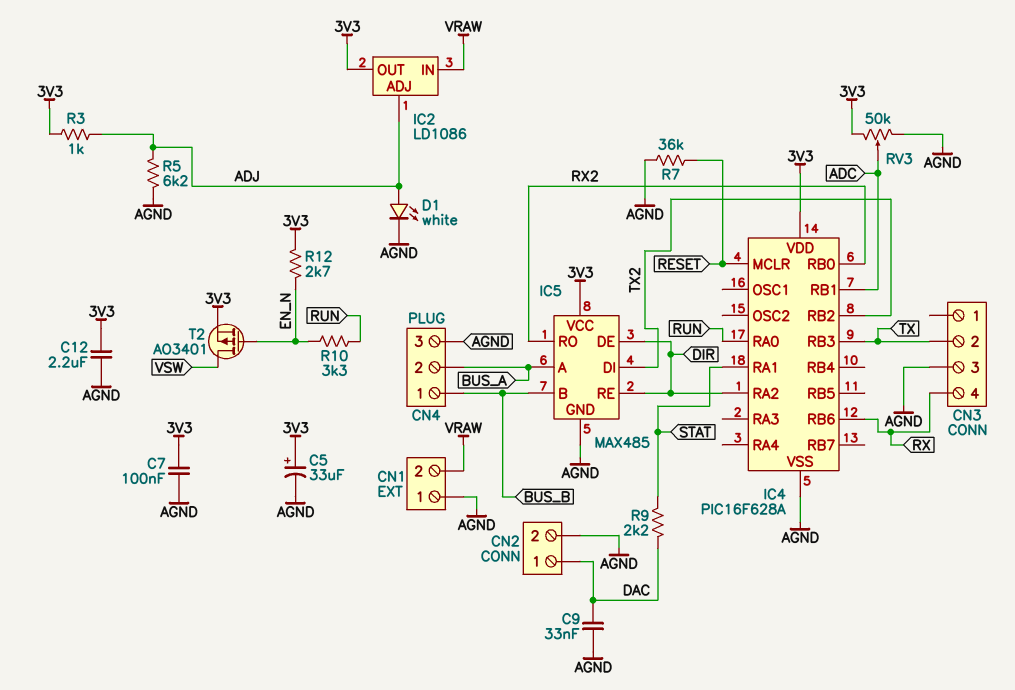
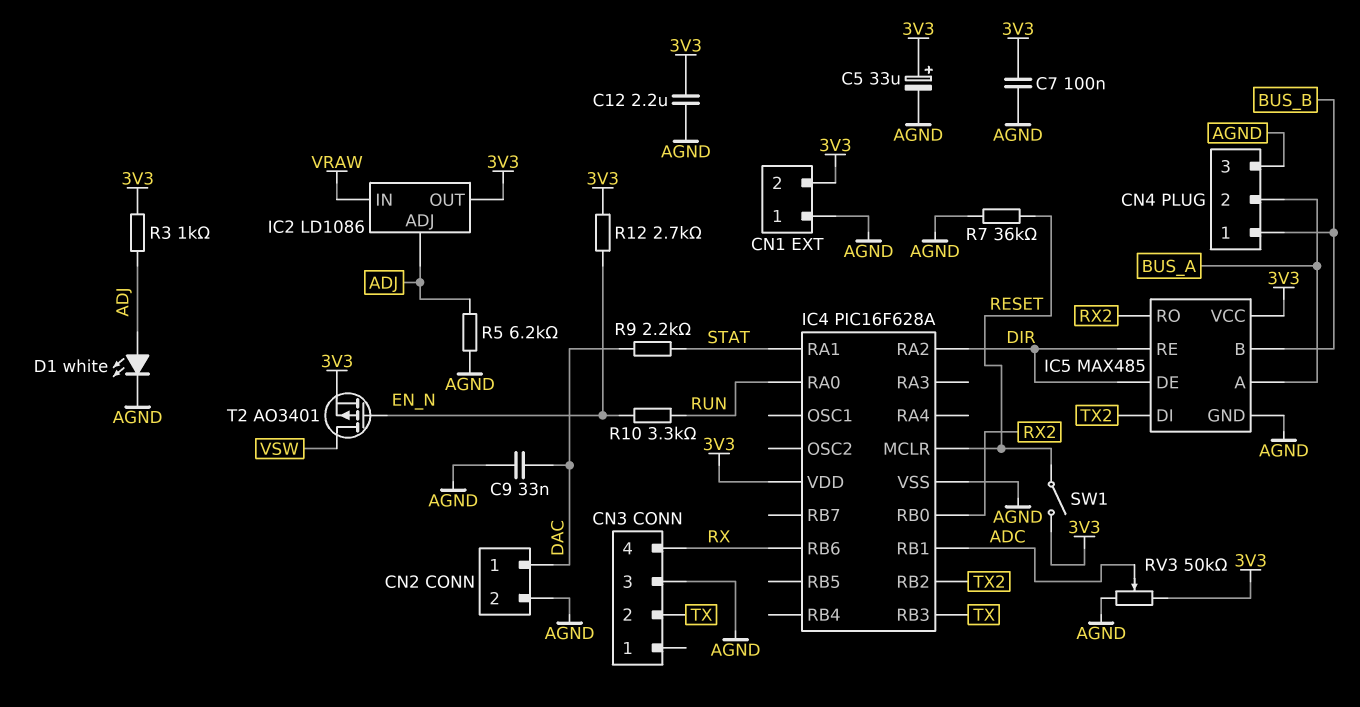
CN1 pin 2: VRAW -> 3V3
SW1: none -> switch (3V3, RESET)

